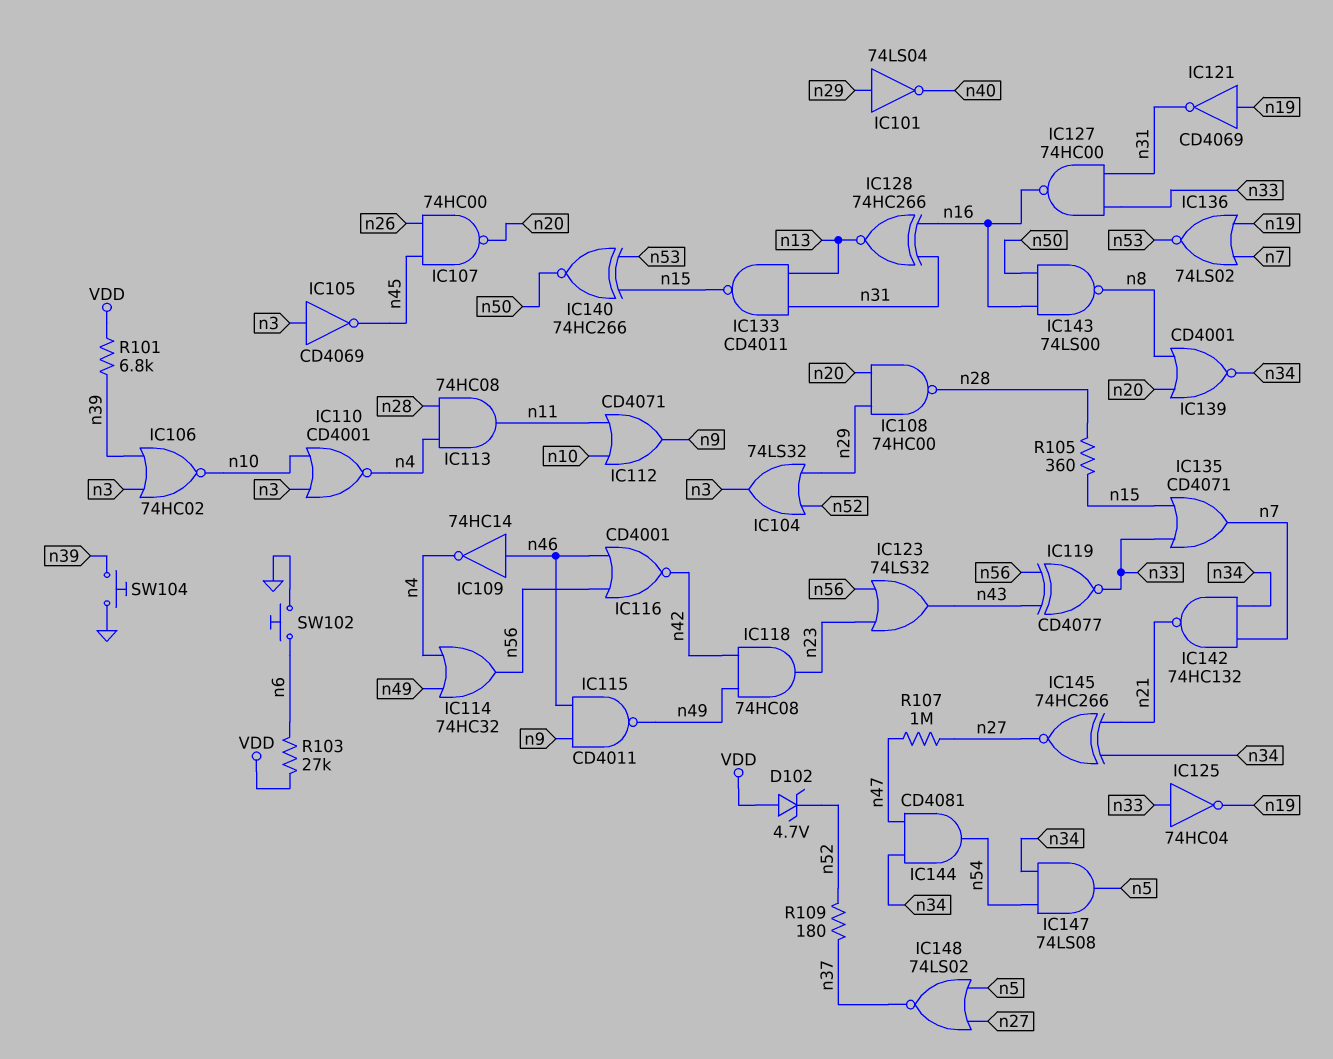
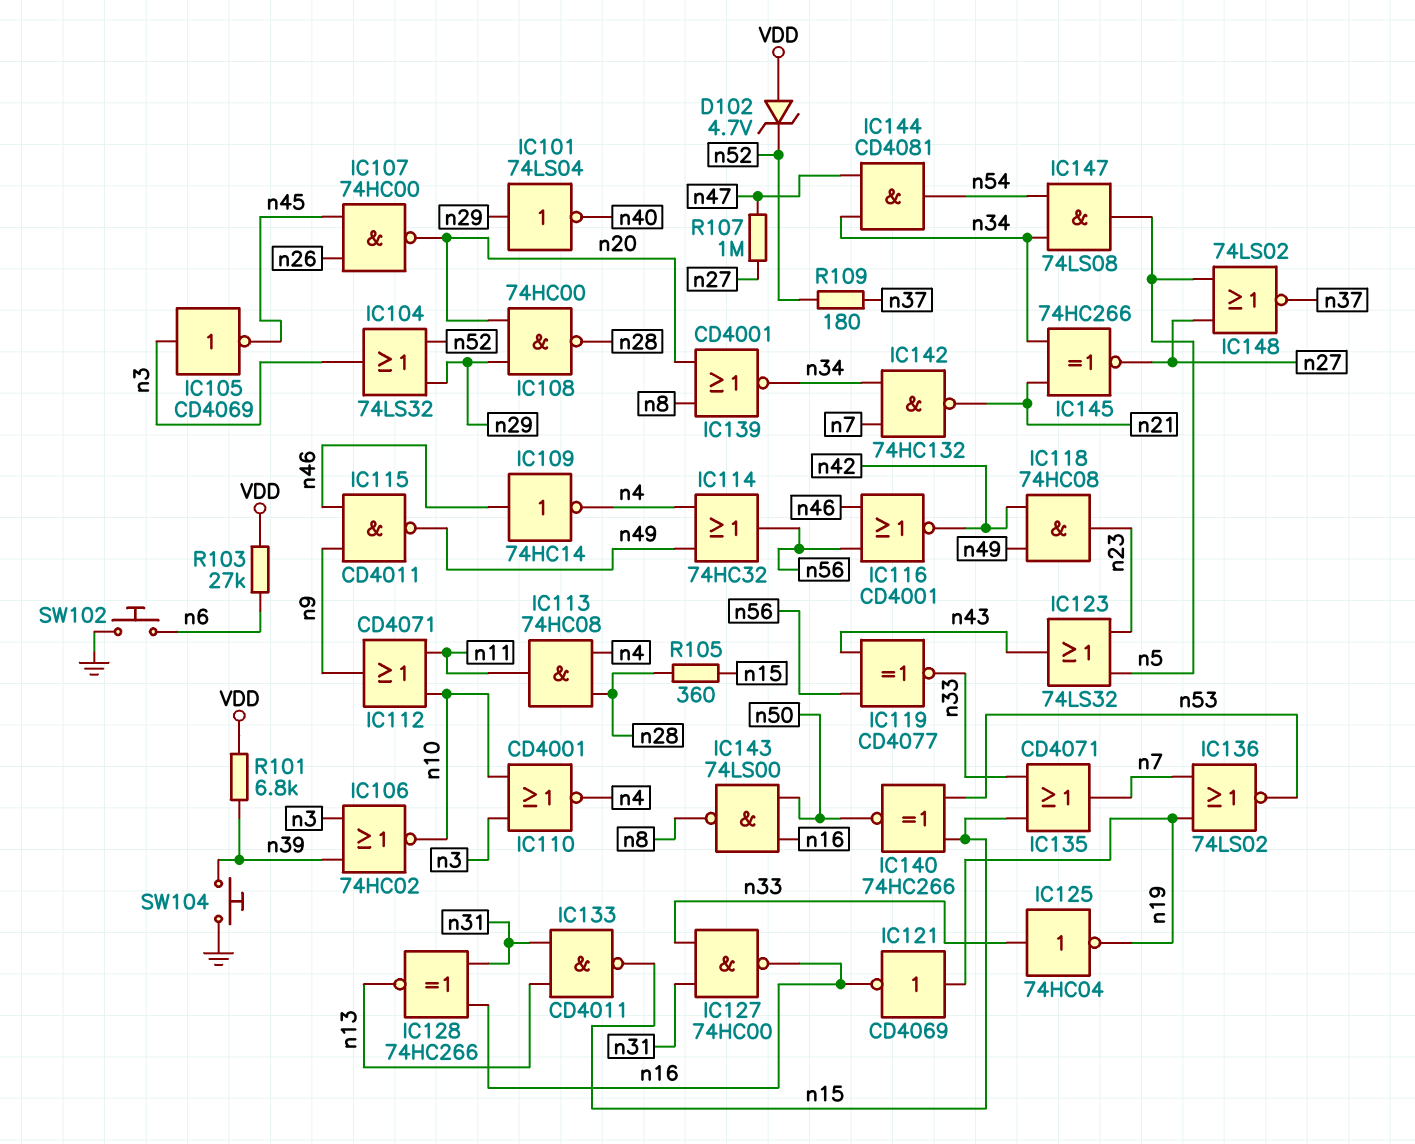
IC121: NOT CD4069 (in n19, out n31) -> NOT CD4069 (in n19, out n16)
IC123: OR 74LS32 (in n23, in n56, out n43) -> OR 74LS32 (in n5, in n23, out n43)

